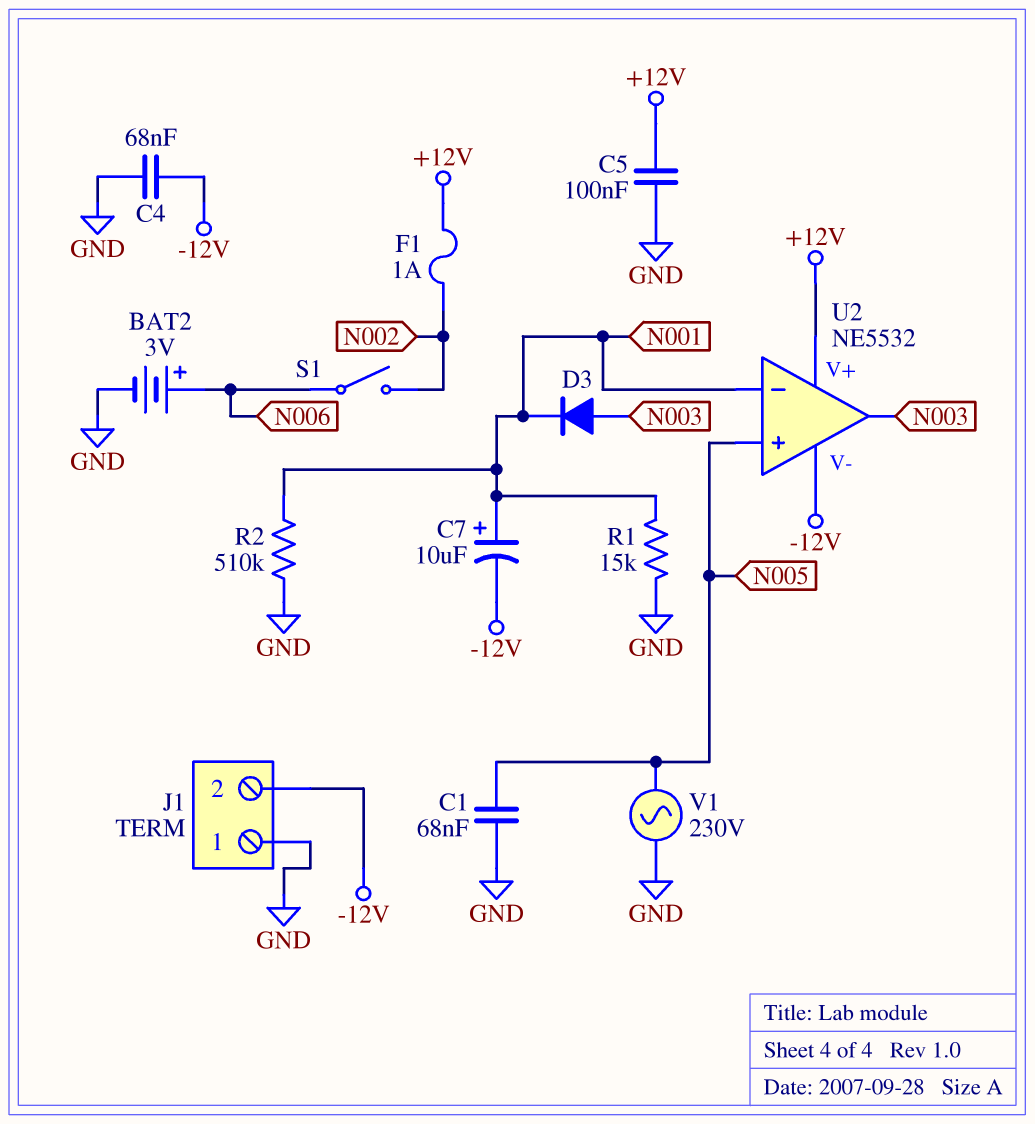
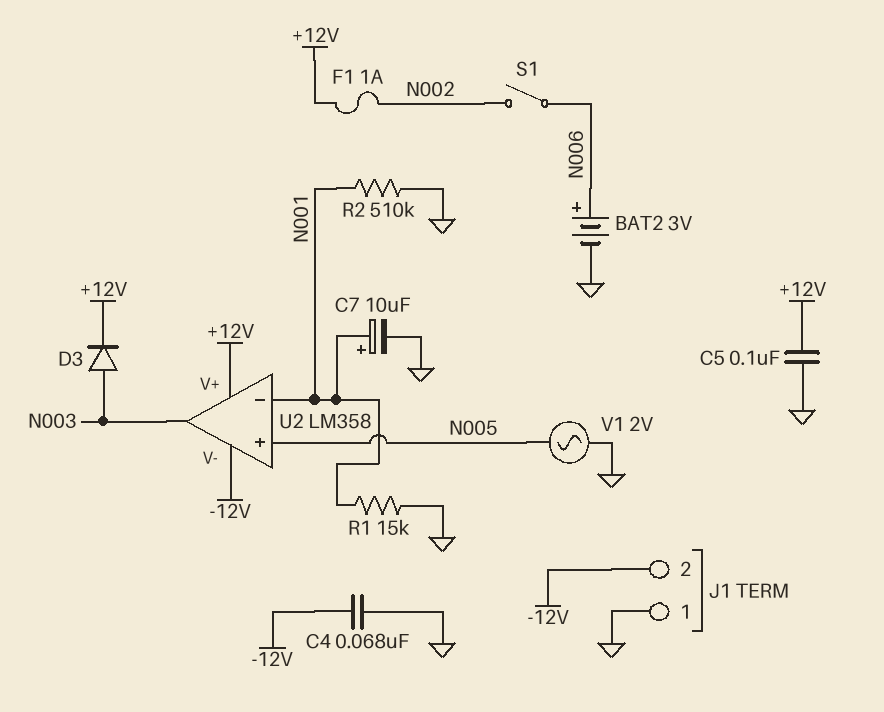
C1: 68nF (GND, N005) -> none
C7: 10uF (plus N001, minus -12V) -> 10uF (plus N001, minus GND)
D3: diode (A N003, K N001) -> diode (A N003, K +12V)
U2: NE5532 -> LM358
V1: AC 230V (GND, N005) -> AC 2V (GND, N005)

